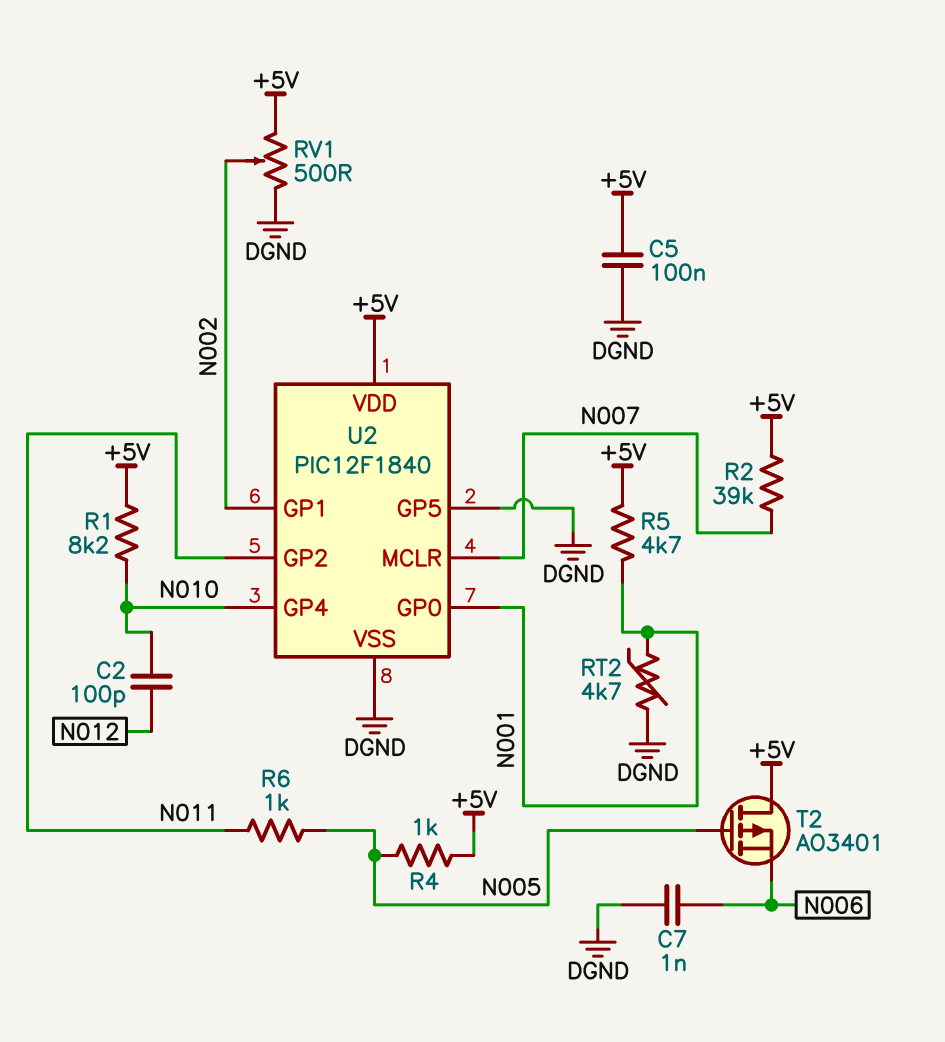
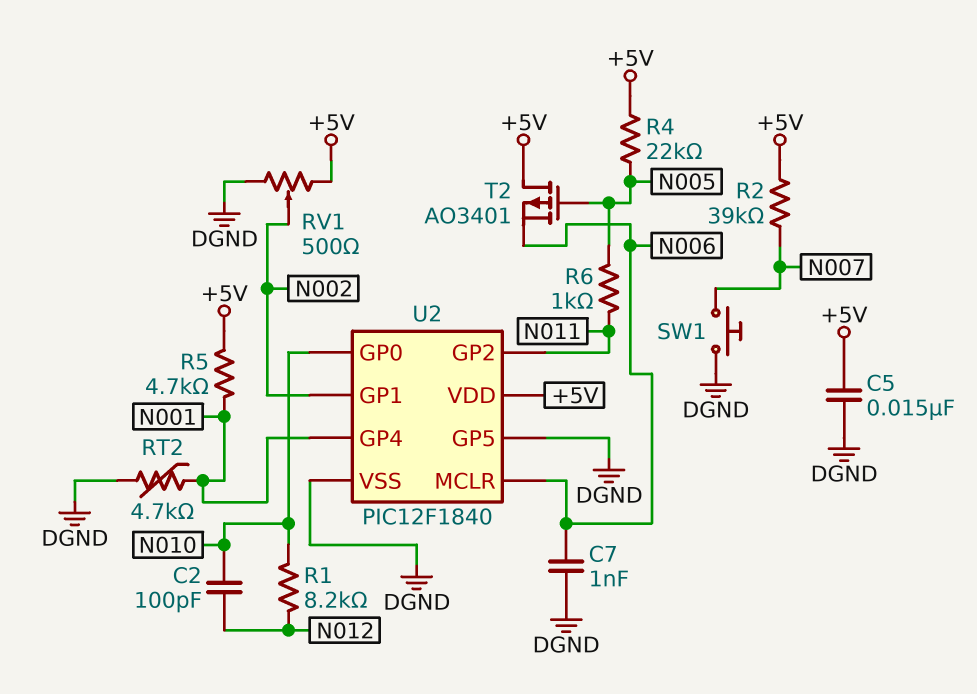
C5: 100nF (+5V, DGND) -> 15nF (+5V, DGND)
R1: 8.2k (+5V, N010) -> 8.2k (N010, N012)
R4: 1k (+5V, N005) -> 22k (+5V, N005)
SW1: none -> button (DGND, N007)
U2 pin GP0: N001 -> N010
U2 pin GP4: N010 -> N001
U2 pin MCLR: N007 -> N006

